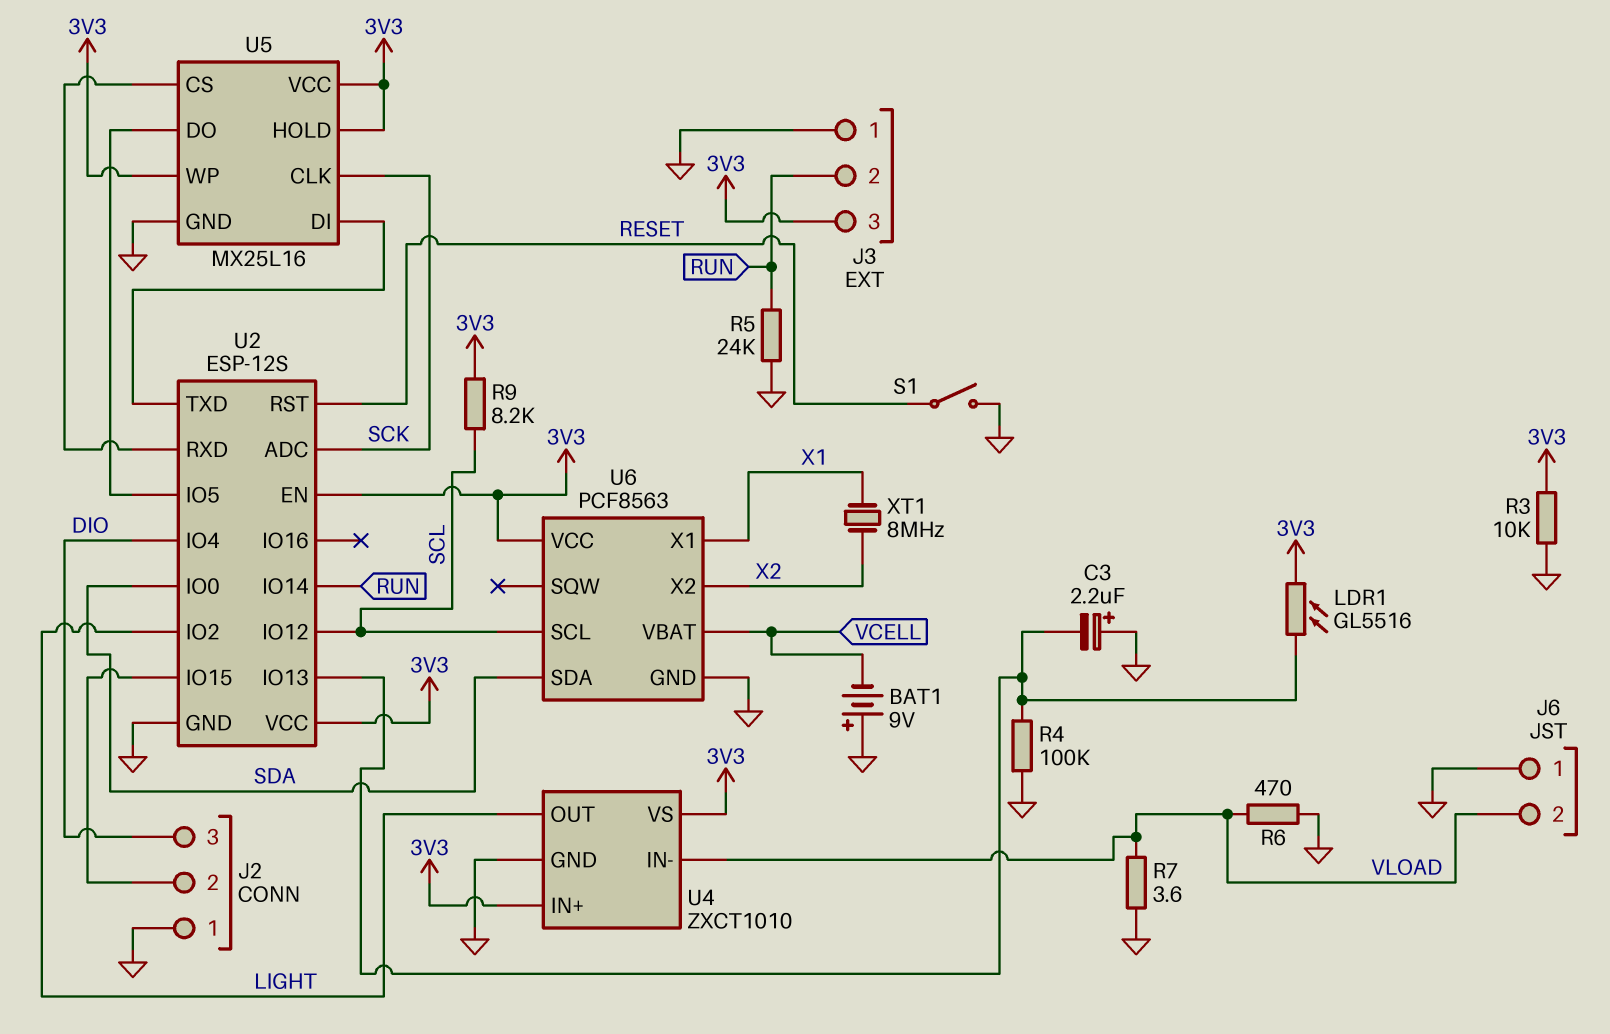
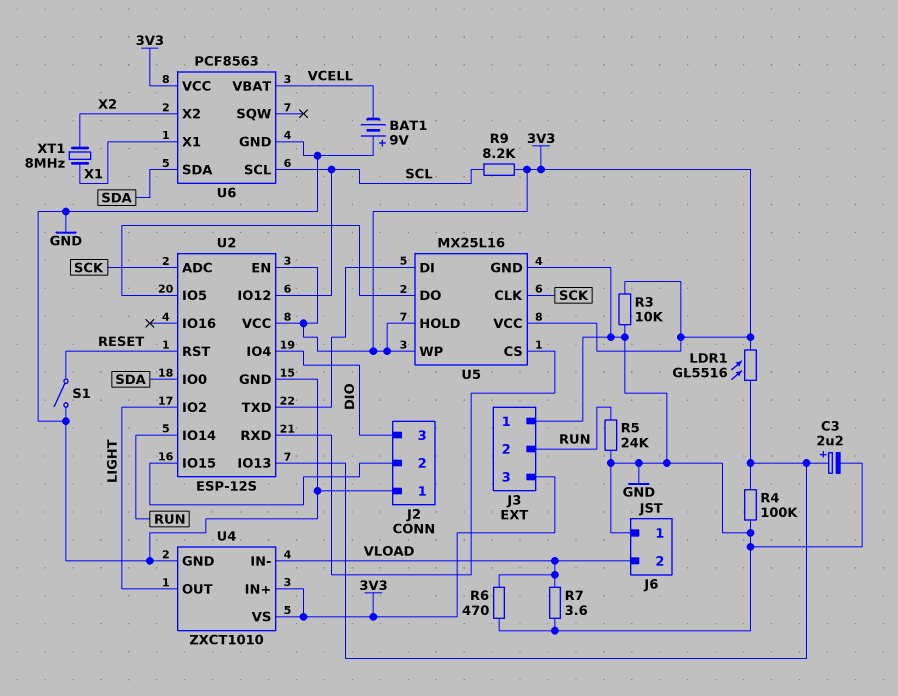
C3: 2.2uF (plus GND, minus U2/IO13) -> 2.2uF (plus U2/IO13, minus GND)

